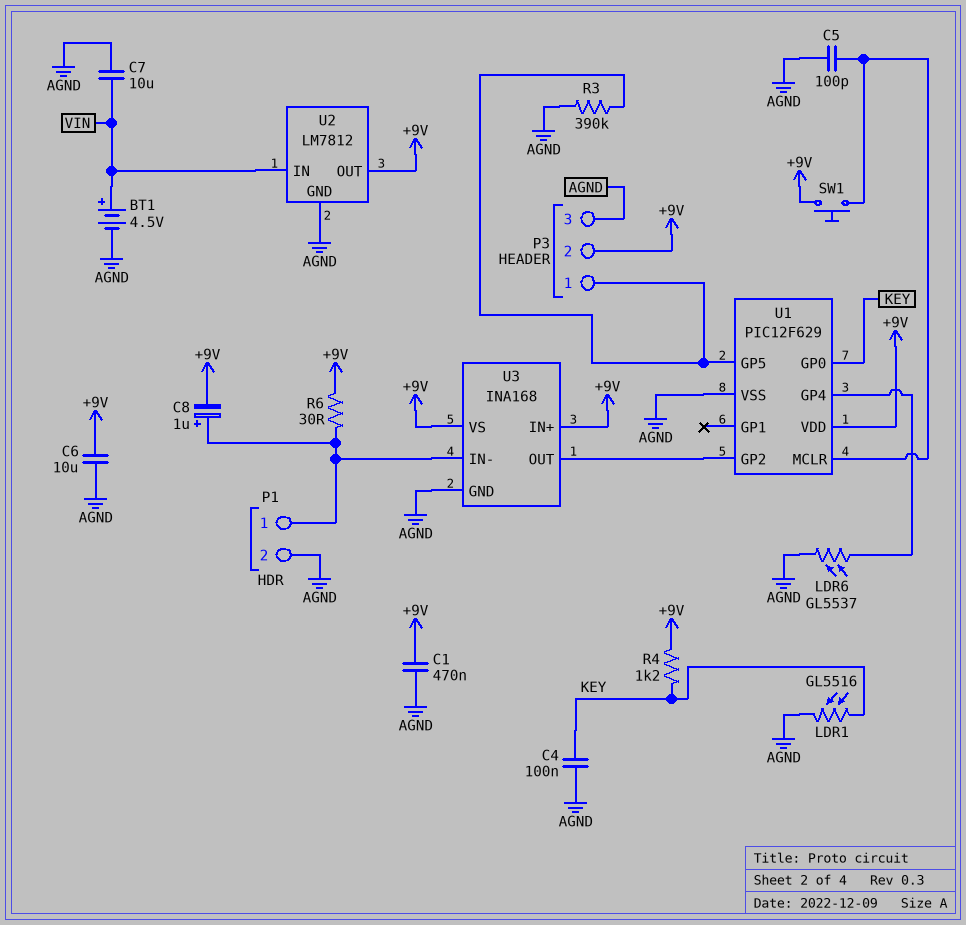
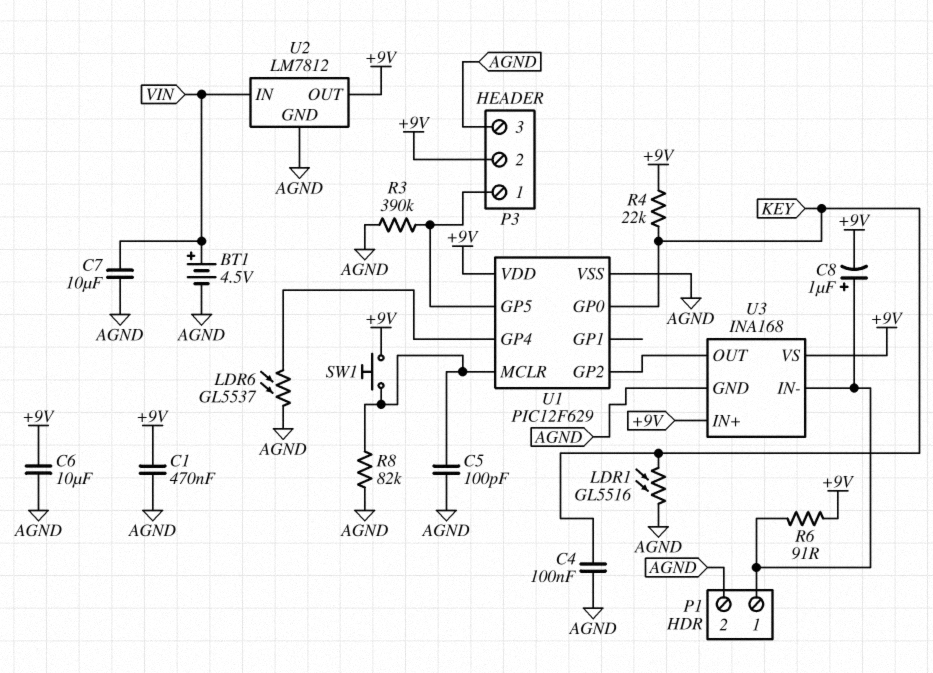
R4: 1.2k (+9V, KEY) -> 22k (+9V, KEY)
R6: 30 (+9V, P1/1) -> 91 (+9V, P1/1)
R8: none -> 82k (AGND, U1/MCLR)

